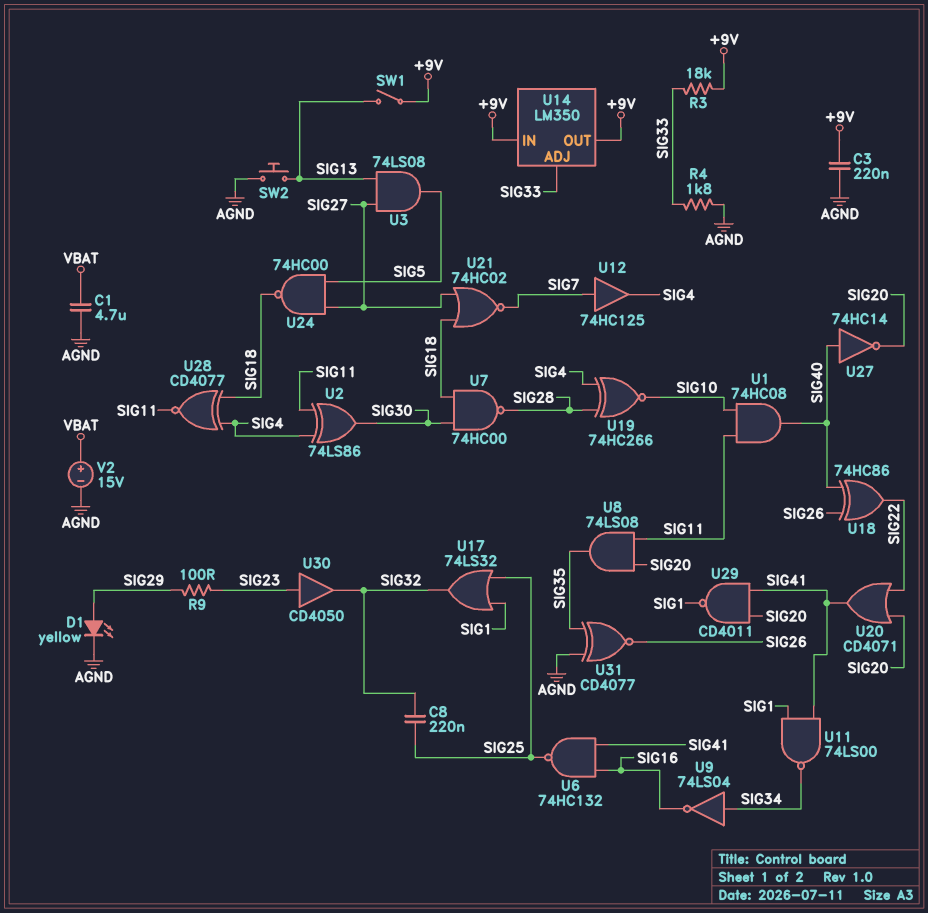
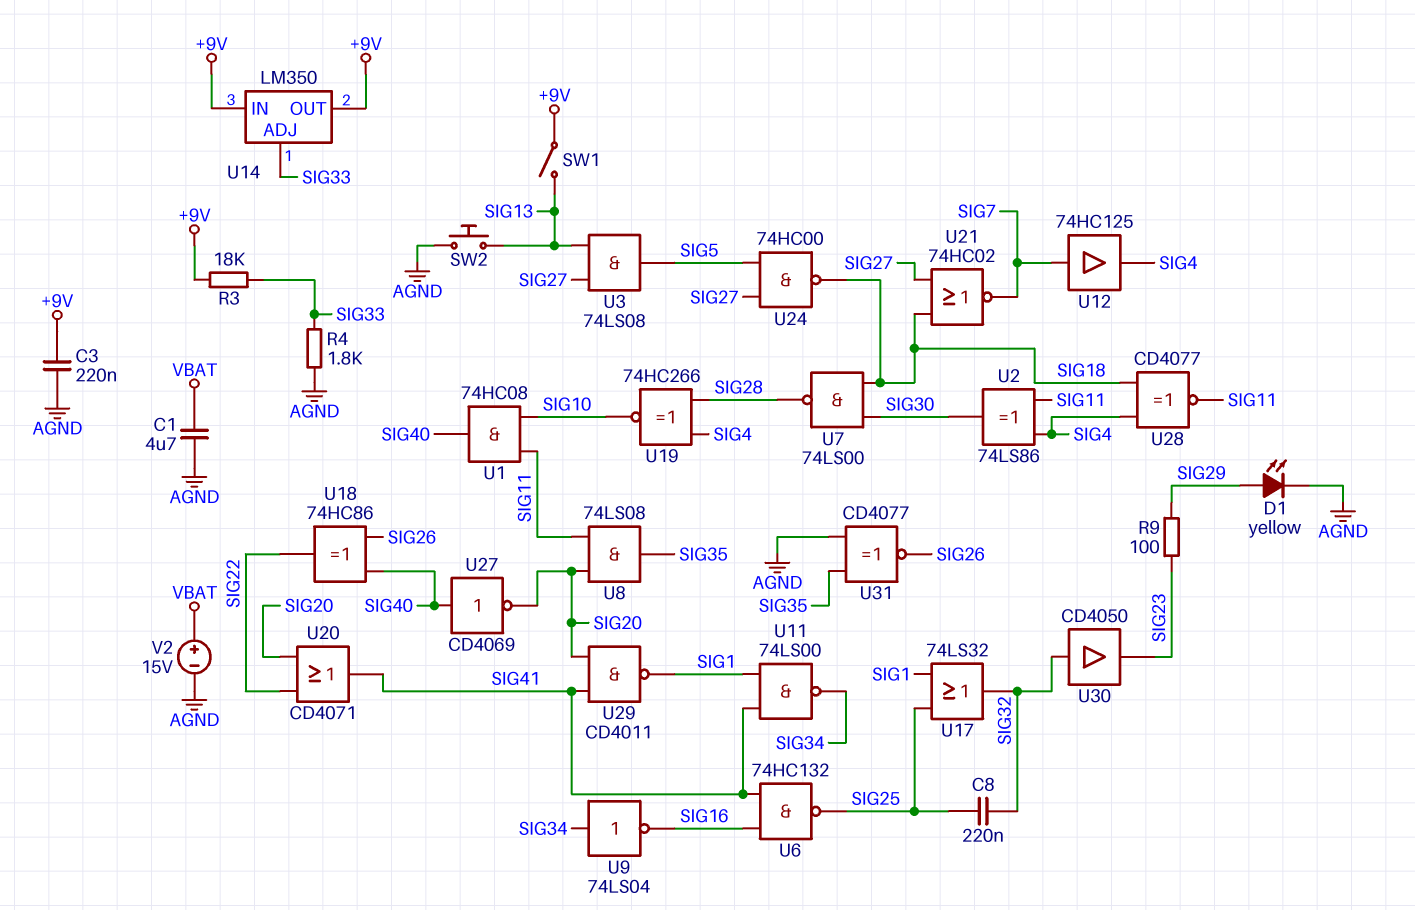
U7: NAND 74HC00 (in SIG18, in SIG30, out SIG28) -> NAND 74LS00 (in SIG18, in SIG30, out SIG28)
U27: NOT 74HC14 (in SIG40, out SIG20) -> NOT CD4069 (in SIG40, out SIG20)
U30: buffer CD4050 (in SIG23, out SIG32) -> buffer CD4050 (in SIG32, out SIG23)

